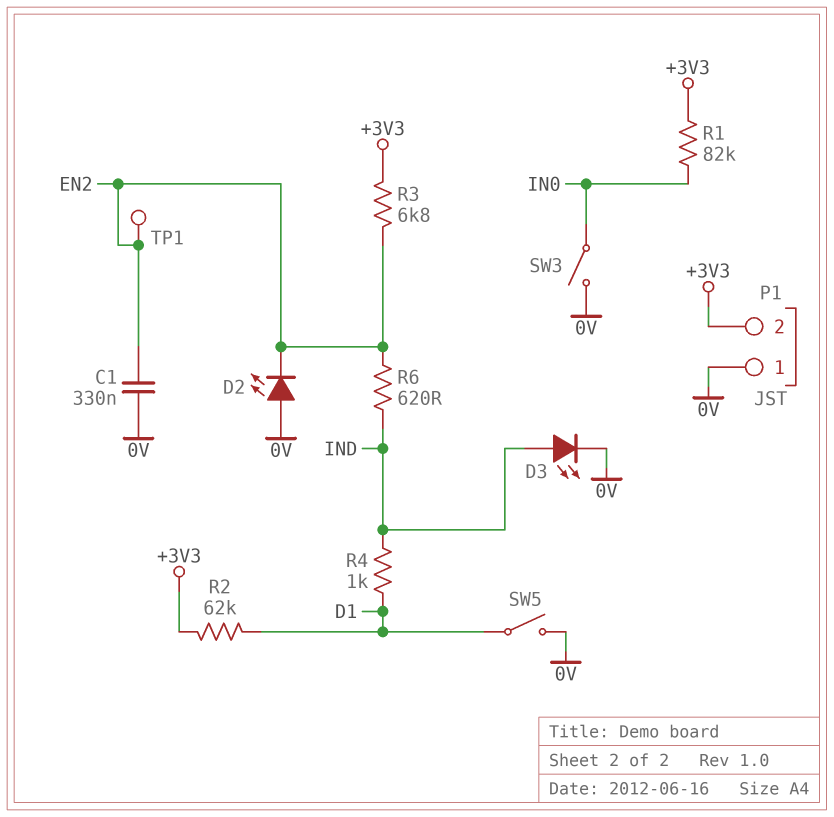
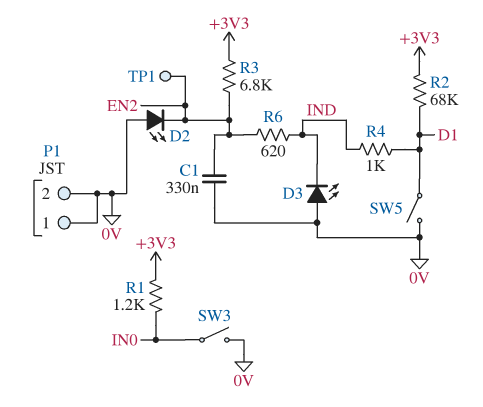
D3: LED (A IND, K 0V) -> LED (A 0V, K IND)
P1 pin 2: +3V3 -> 0V
R1: 82k (+3V3, IN0) -> 1.2k (+3V3, IN0)
R2: 62k (+3V3, D1) -> 68k (+3V3, D1)

